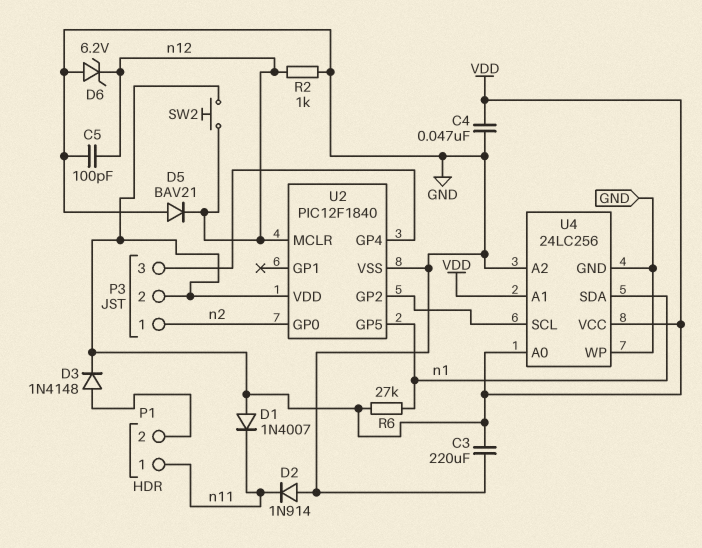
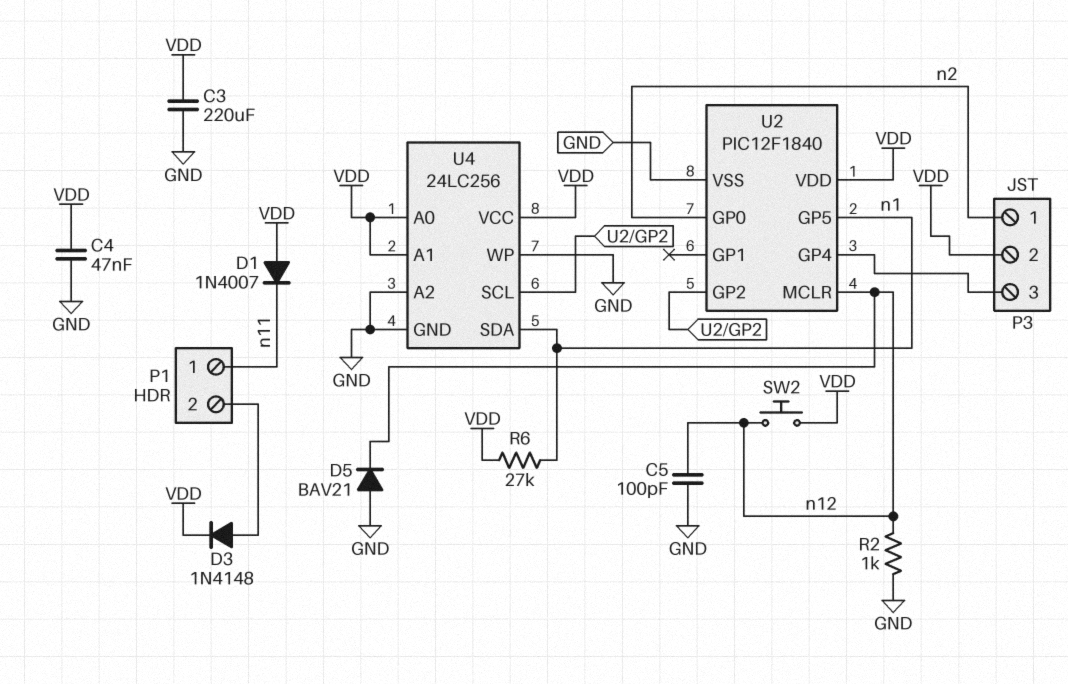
D2: diode 1N914 (A GND, K n11) -> none
D6: zener 6.2V (A GND, K n12) -> none

